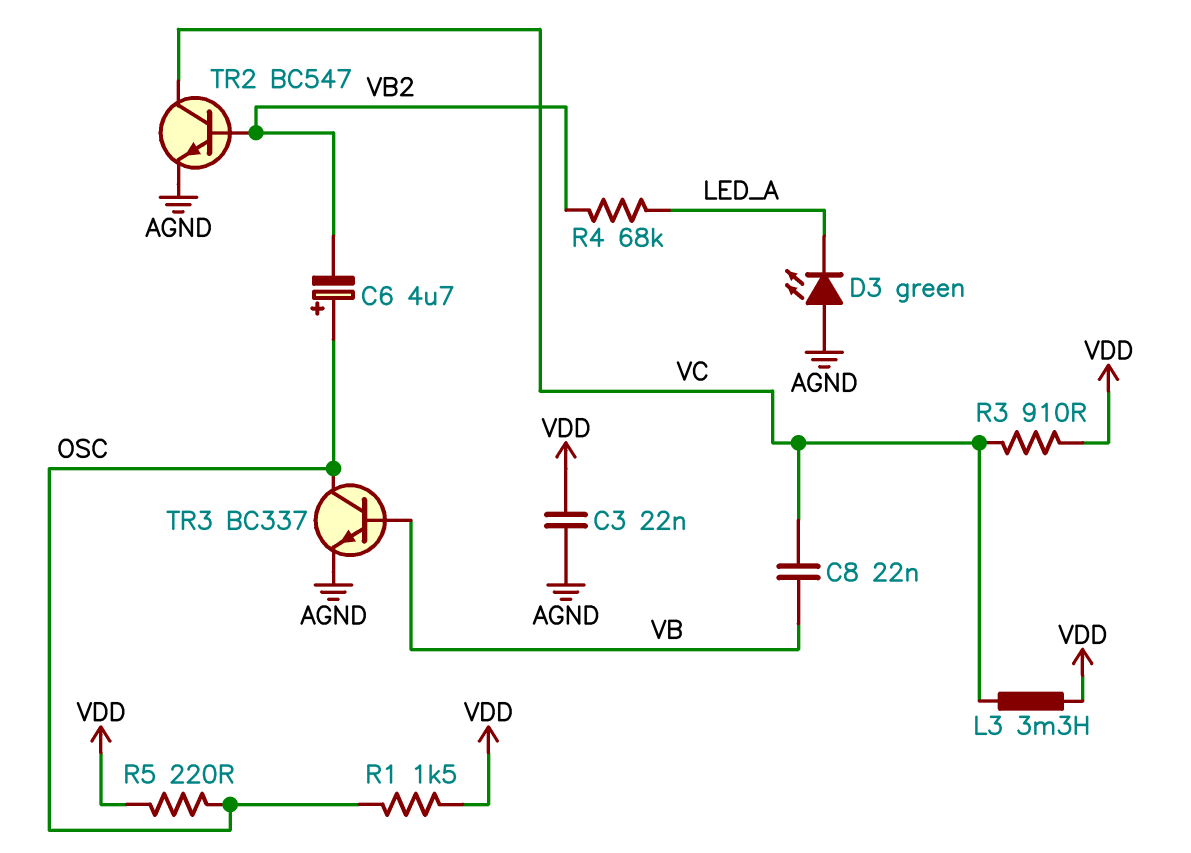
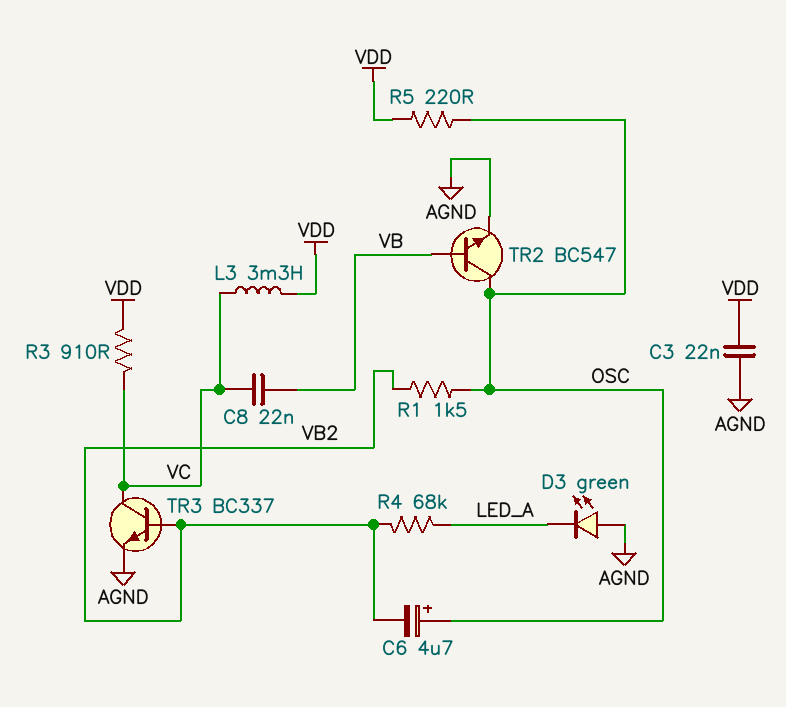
R1: 1.5k (OSC, VDD) -> 1.5k (OSC, VB2)
TR2: NPN BC547 (B VB2, C VC, E AGND) -> NPN BC547 (B VB, C OSC, E AGND)
TR3: NPN BC337 (B VB, C OSC, E AGND) -> NPN BC337 (B VB2, C VC, E AGND)

